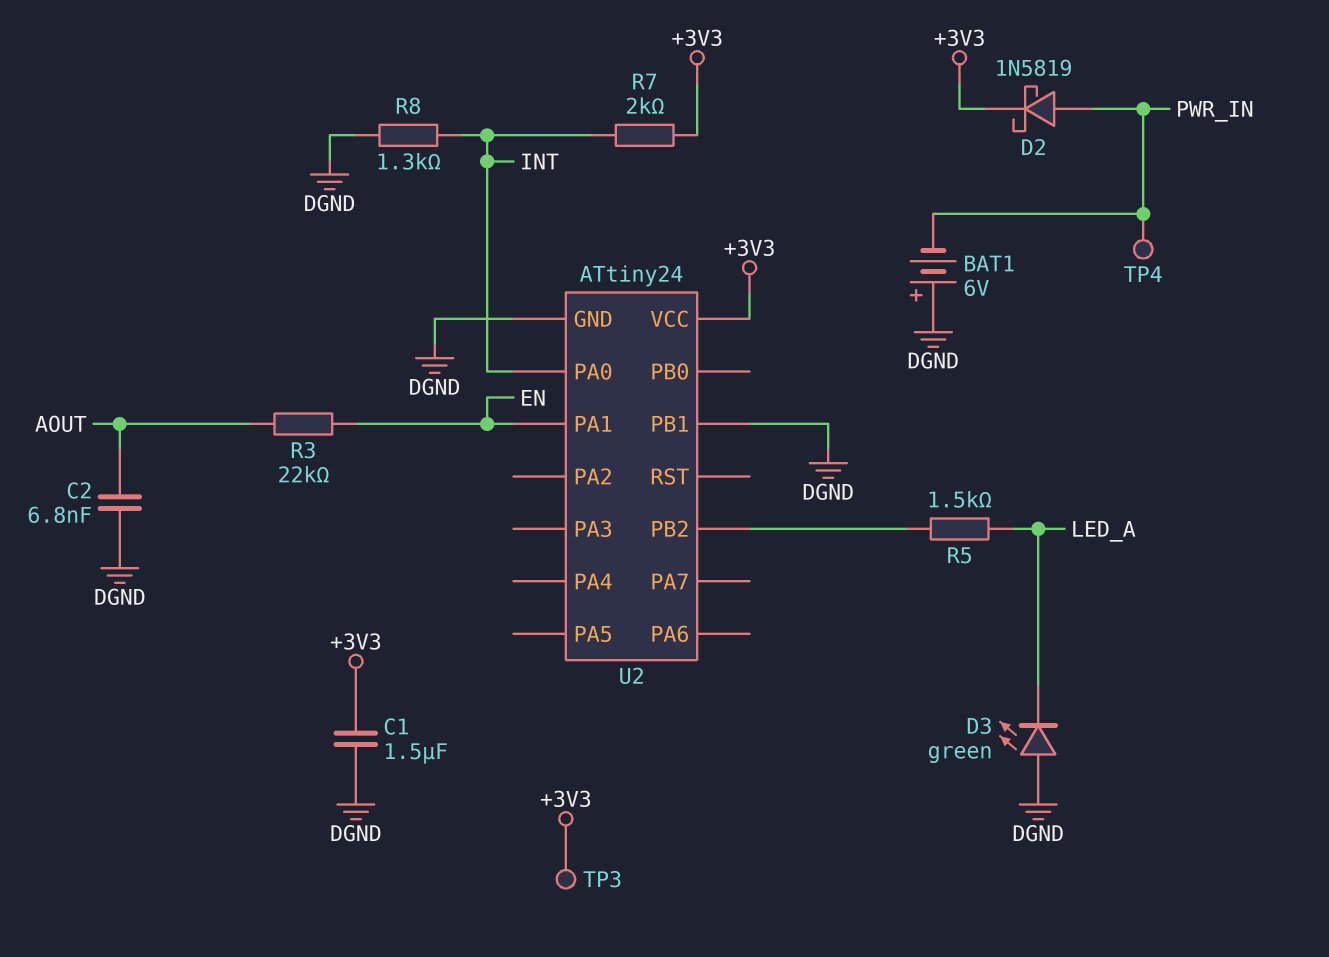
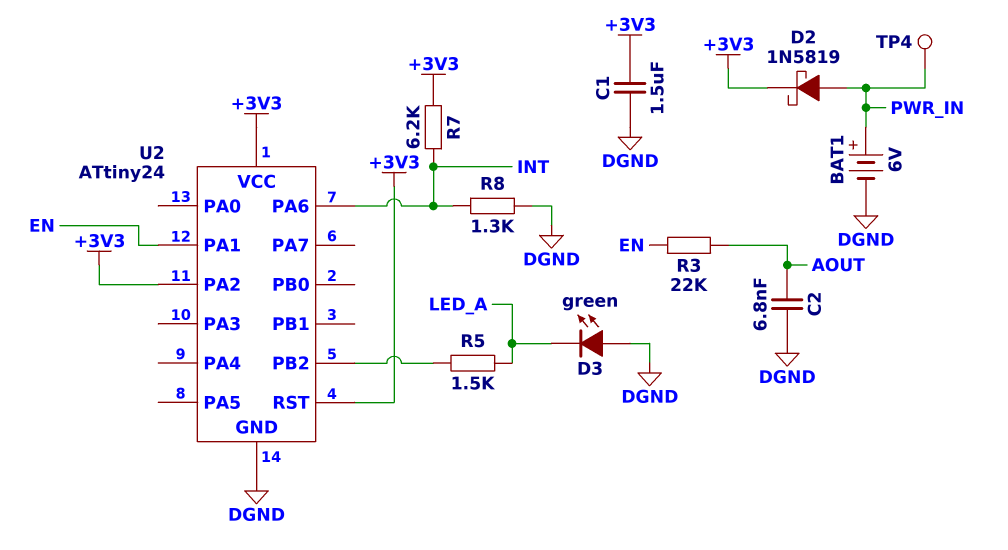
BAT1: 6V (plus DGND, minus PWR_IN) -> 6V (plus PWR_IN, minus DGND)
R7: 2k (+3V3, INT) -> 6.2k (+3V3, INT)
TP3: test point (+3V3) -> none
U2 pin PA0: INT -> none
U2 pin PA2: none -> +3V3
U2 pin PA6: none -> INT
U2 pin PB1: DGND -> none
U2 pin RST: none -> +3V3

